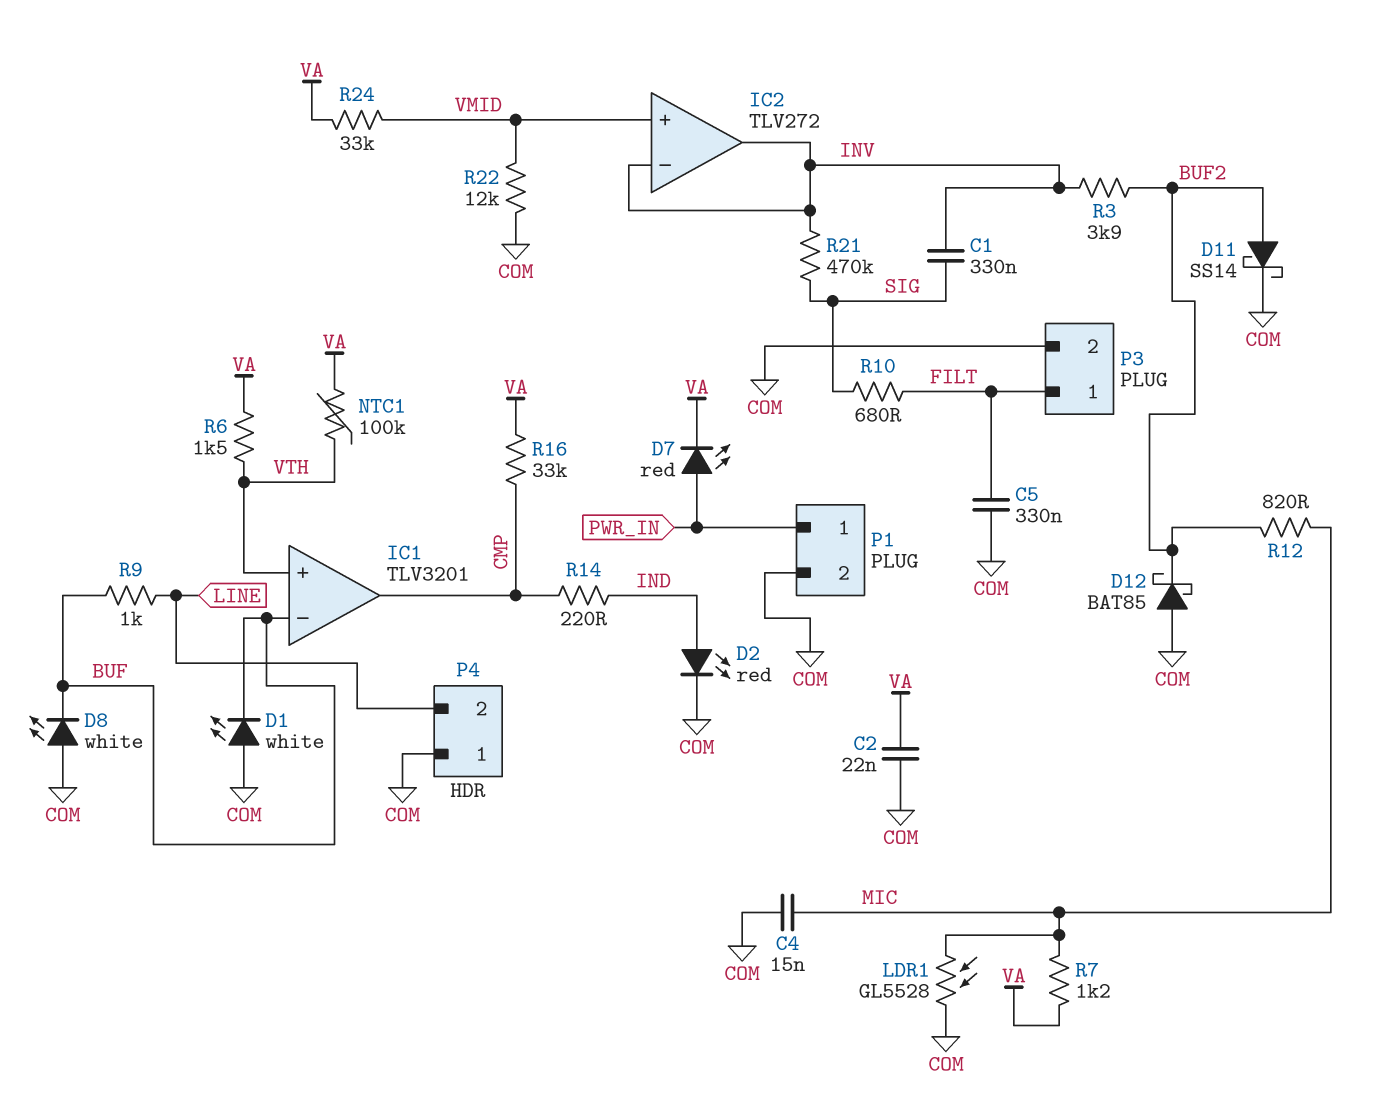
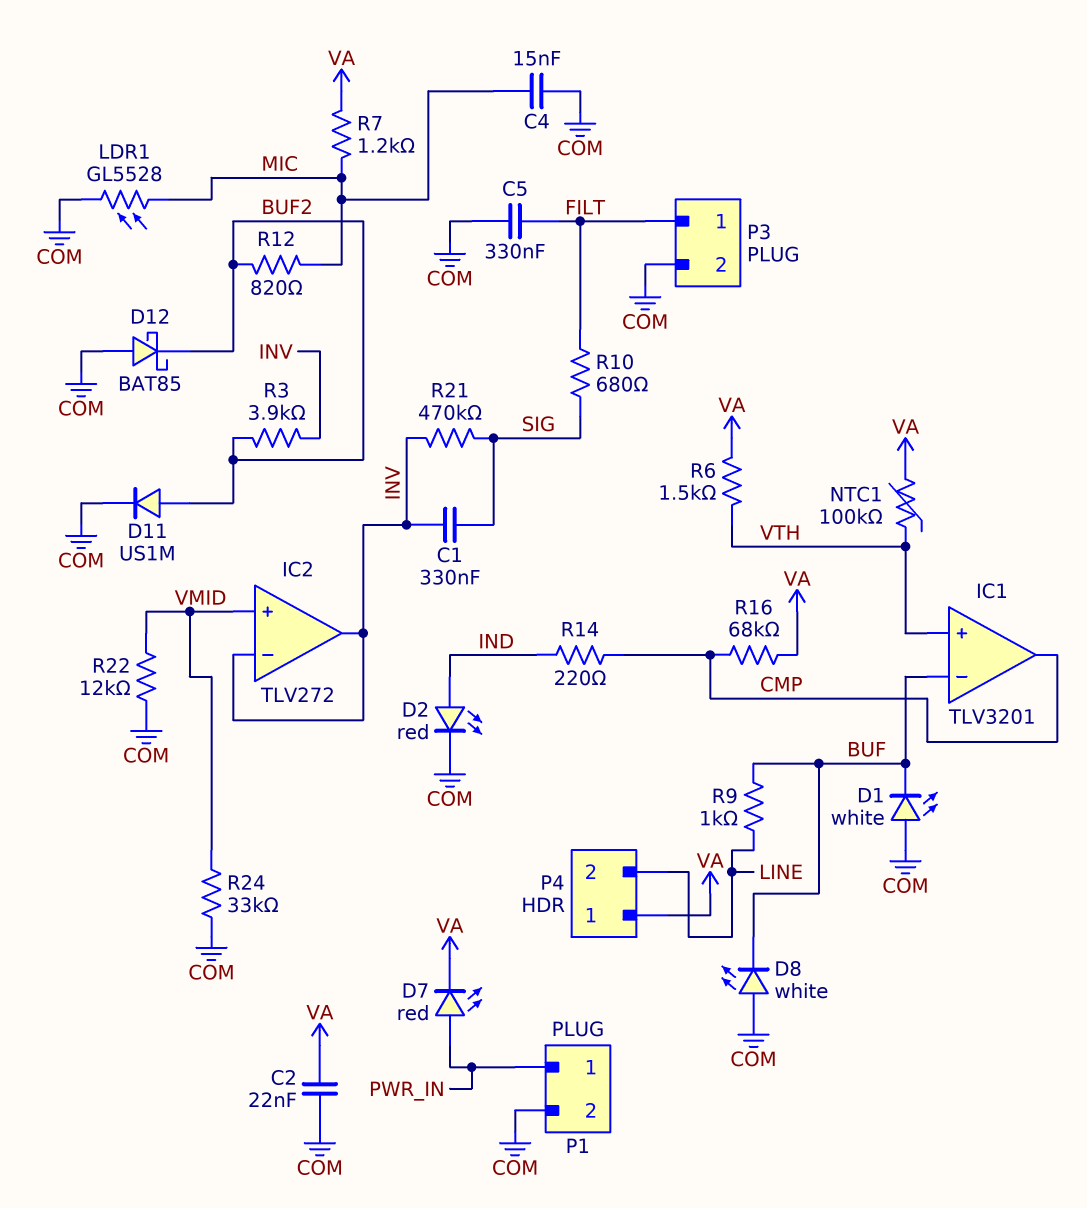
D11: schottky SS14 (A BUF2, K COM) -> diode US1M (A BUF2, K COM)
P4 pin 1: COM -> VA
R16: 33k (CMP, VA) -> 68k (CMP, VA)
R24: 33k (VA, VMID) -> 33k (COM, VMID)

